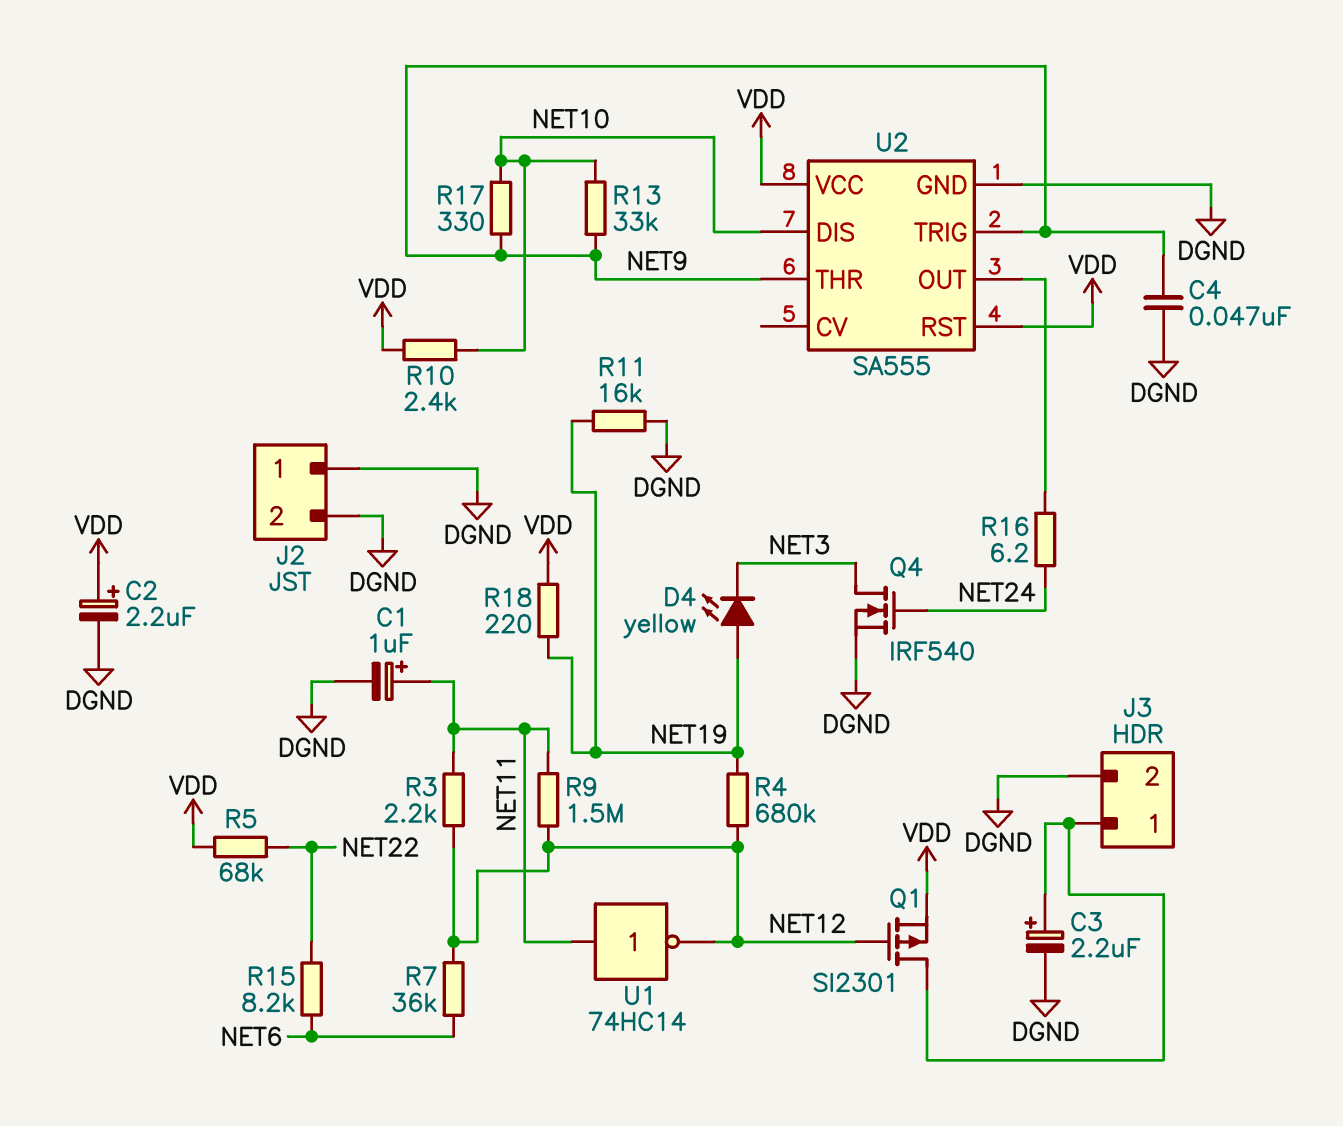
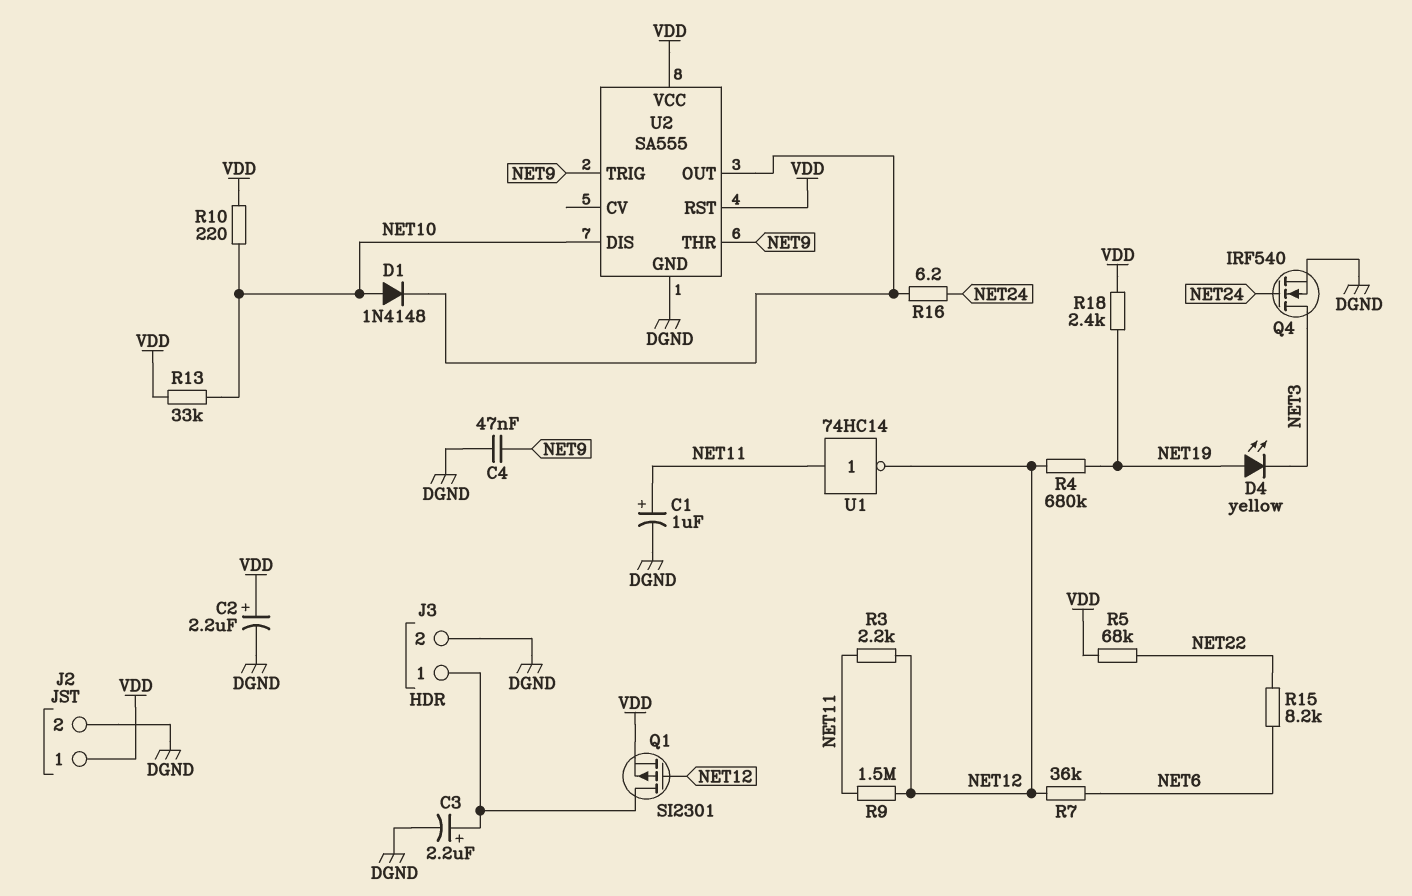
D1: none -> diode 1N4148 (A NET10, K U2/OUT)
J2 pin 1: DGND -> VDD
R10: 2.4k (NET10, VDD) -> 220 (NET10, VDD)
R11: 16k (DGND, NET19) -> none
R13: 33k (NET9, NET10) -> 33k (NET10, VDD)
R17: 330 (NET9, NET10) -> none
R18: 220 (NET19, VDD) -> 2.4k (NET19, VDD)

